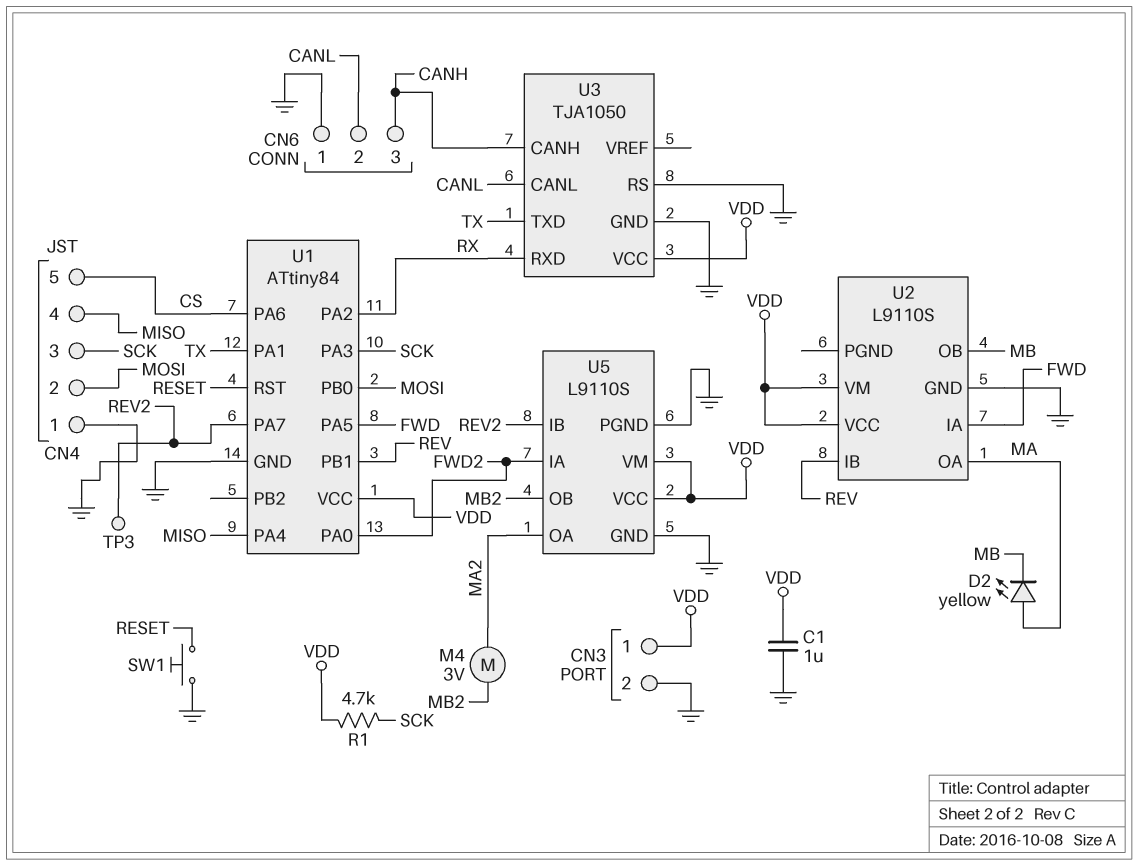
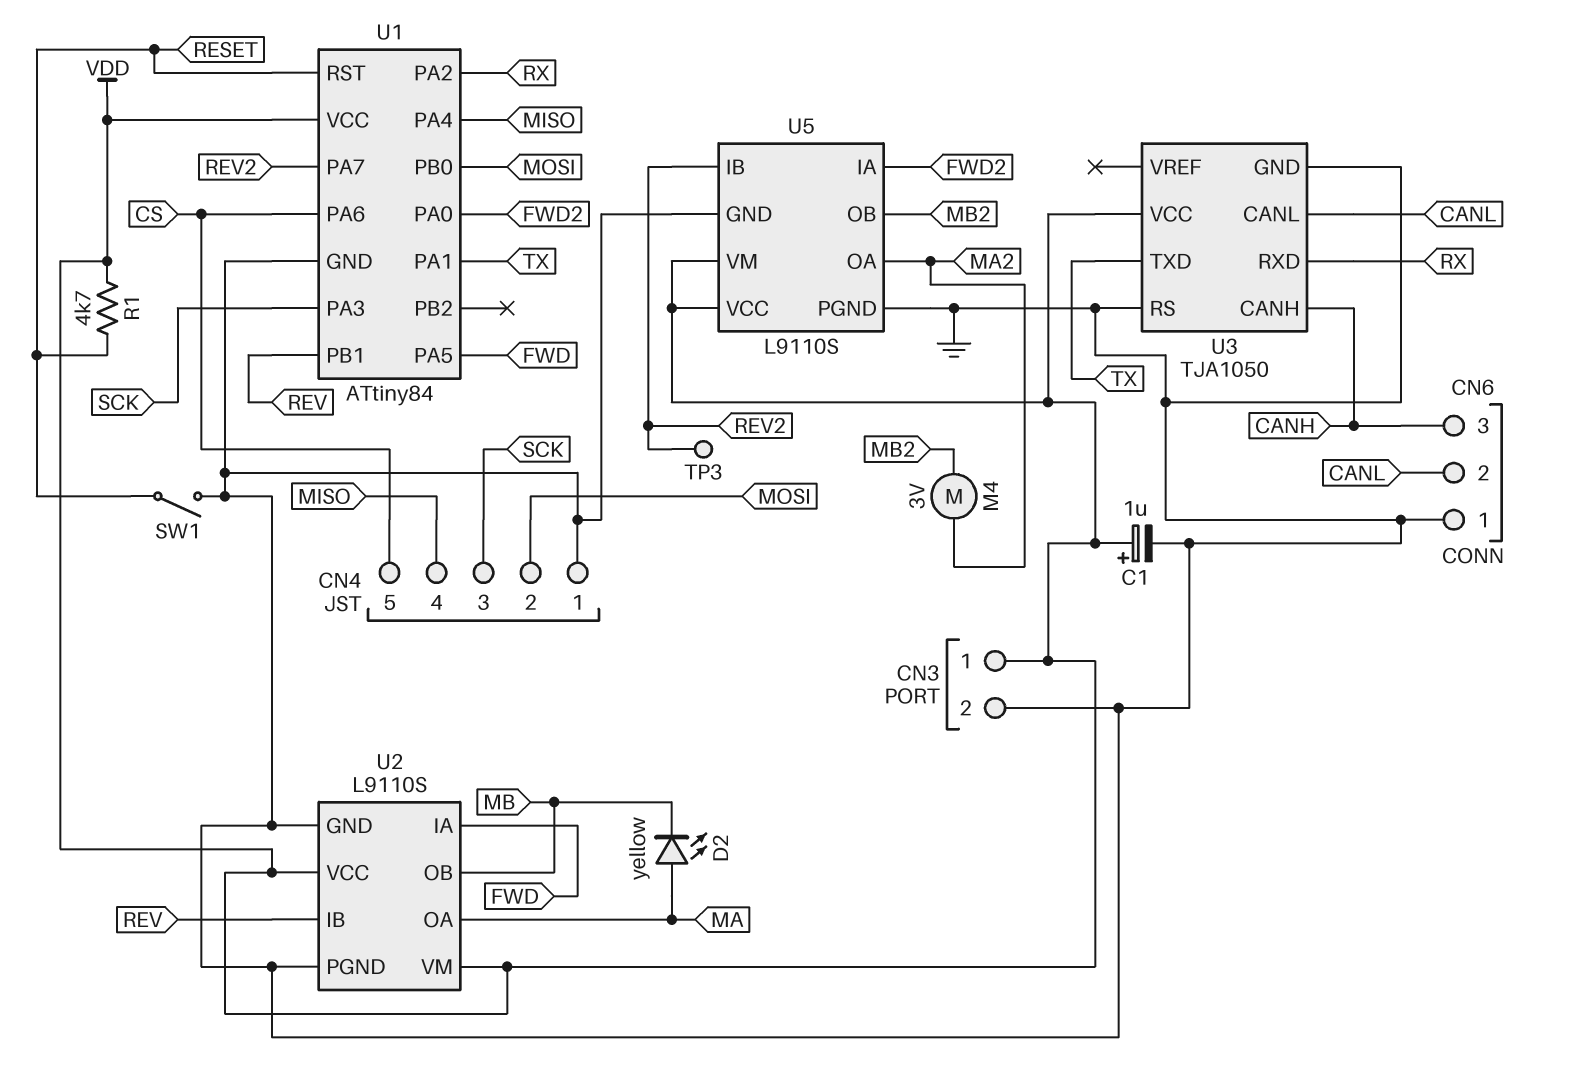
C1: 1uF (GND, VDD) -> 1uF (plus VDD, minus GND)
R1: 4.7k (SCK, VDD) -> 4.7k (RESET, VDD)
SW1: button (GND, RESET) -> switch (GND, RESET)
U2 pin PGND: none -> GND

